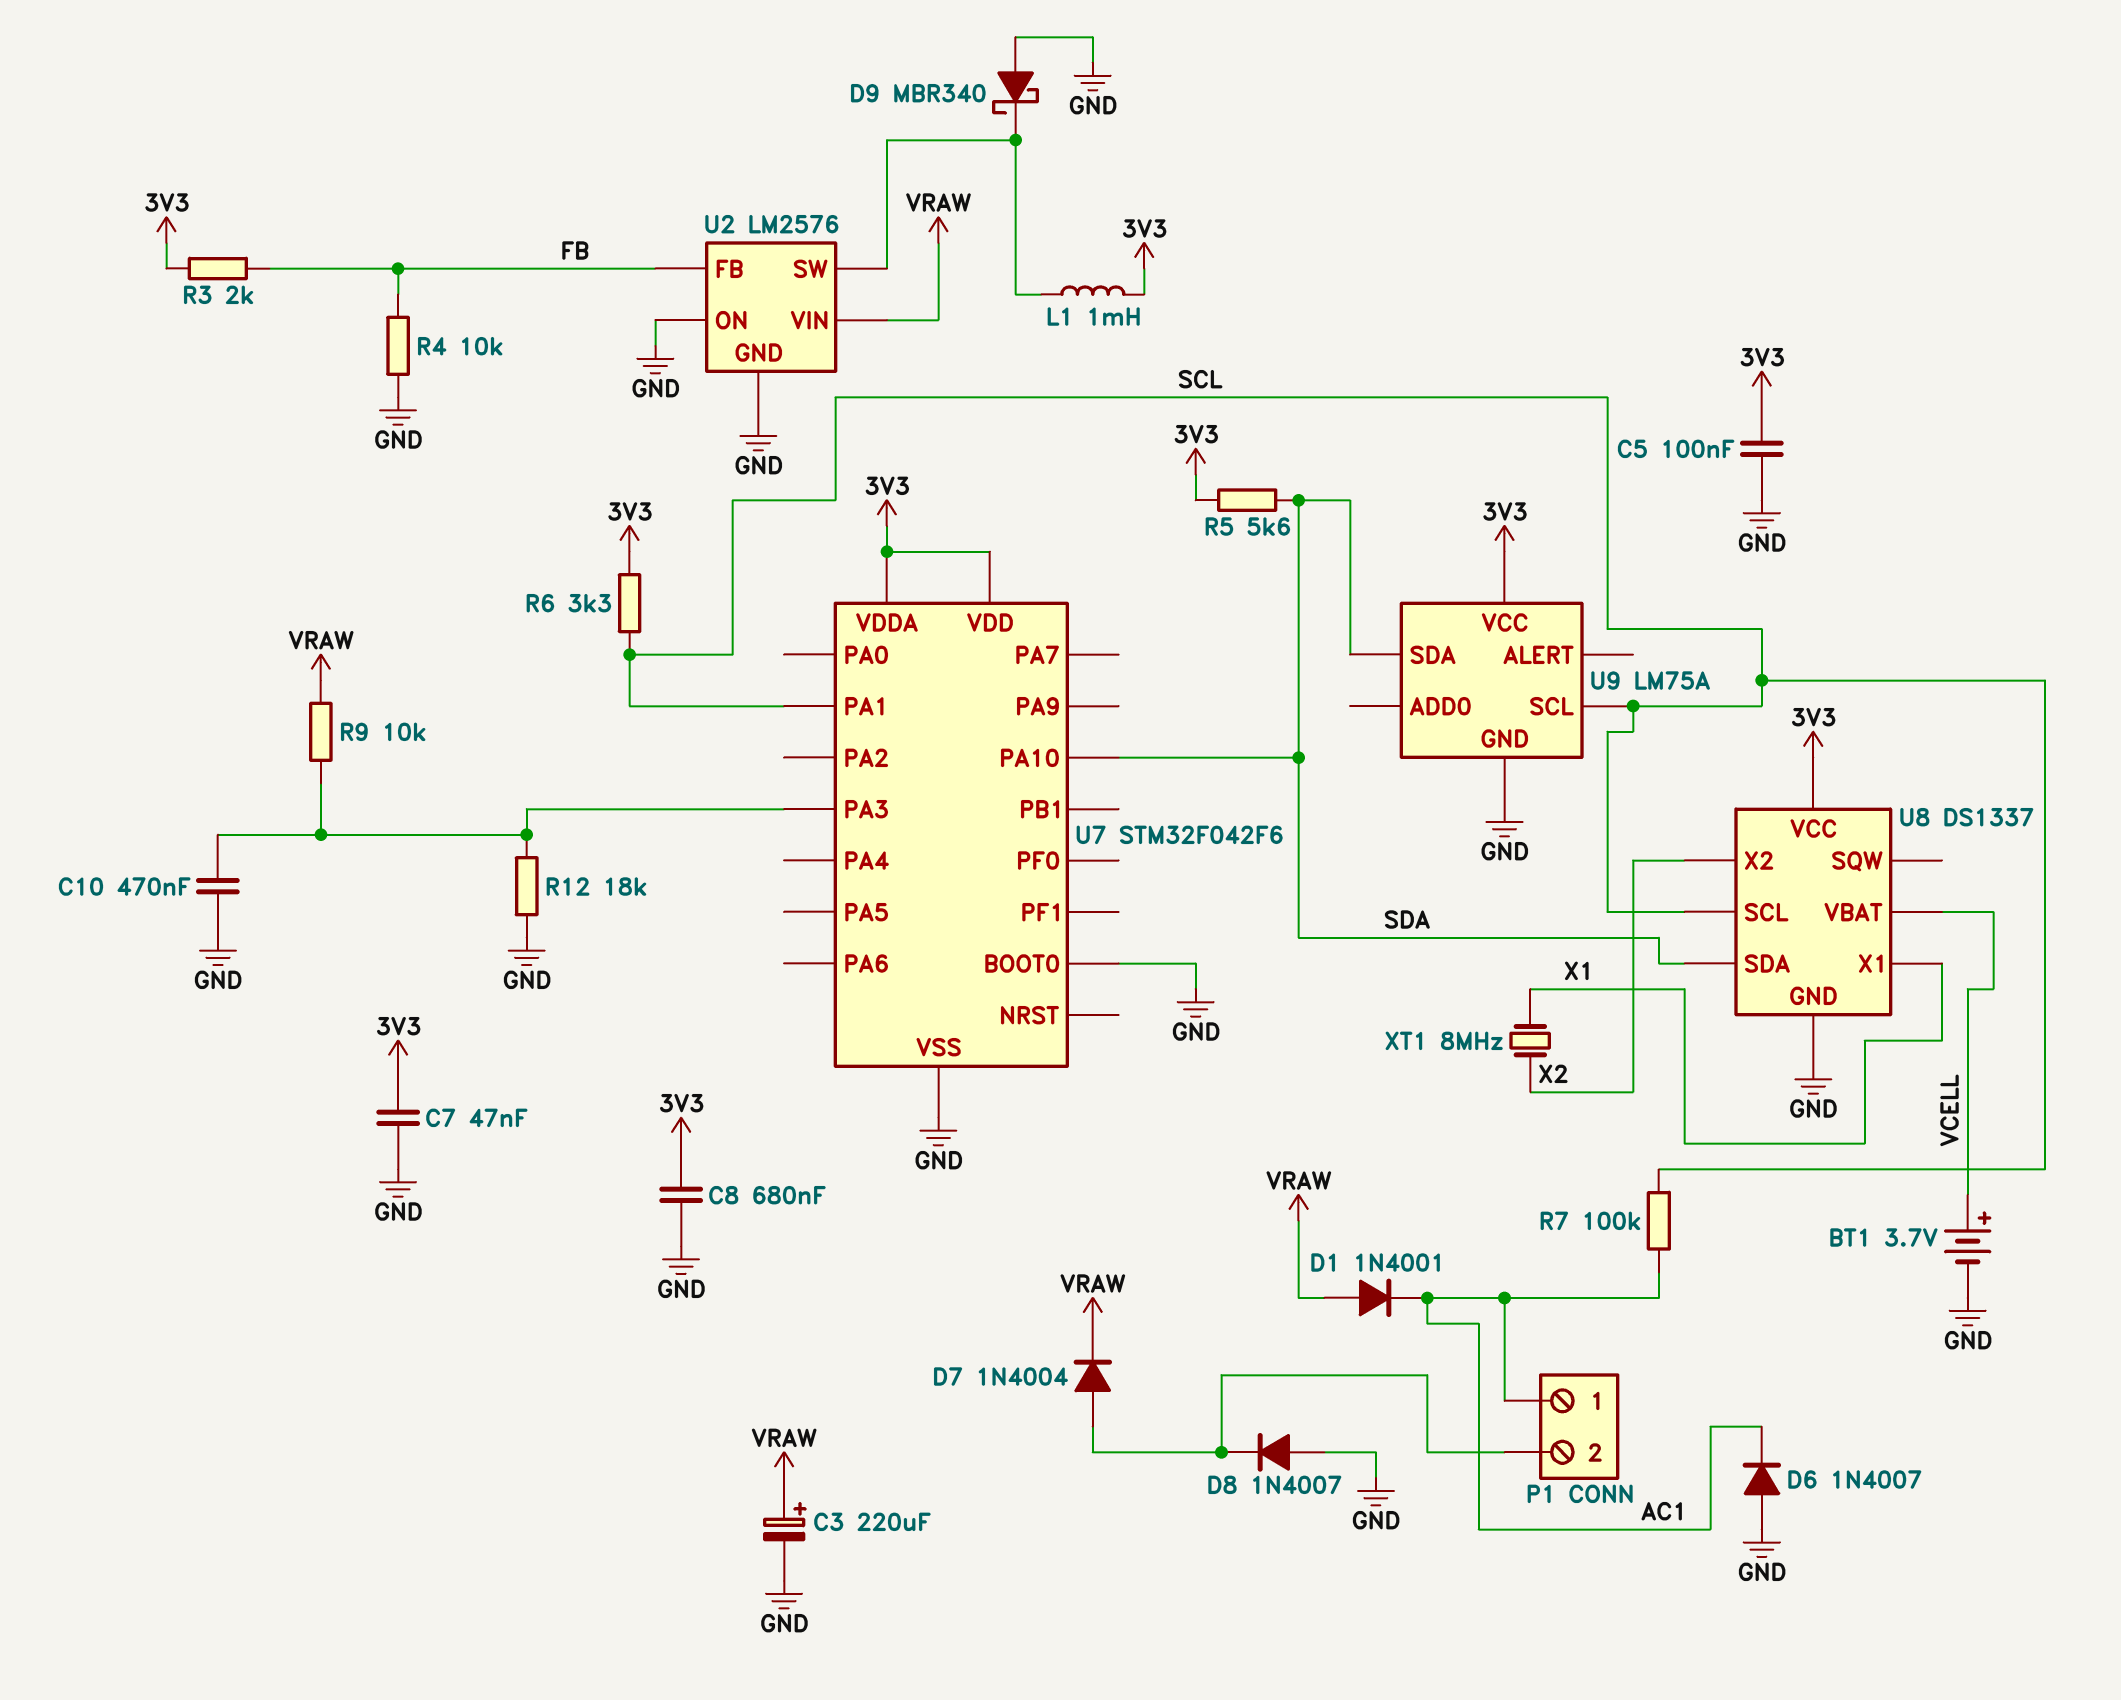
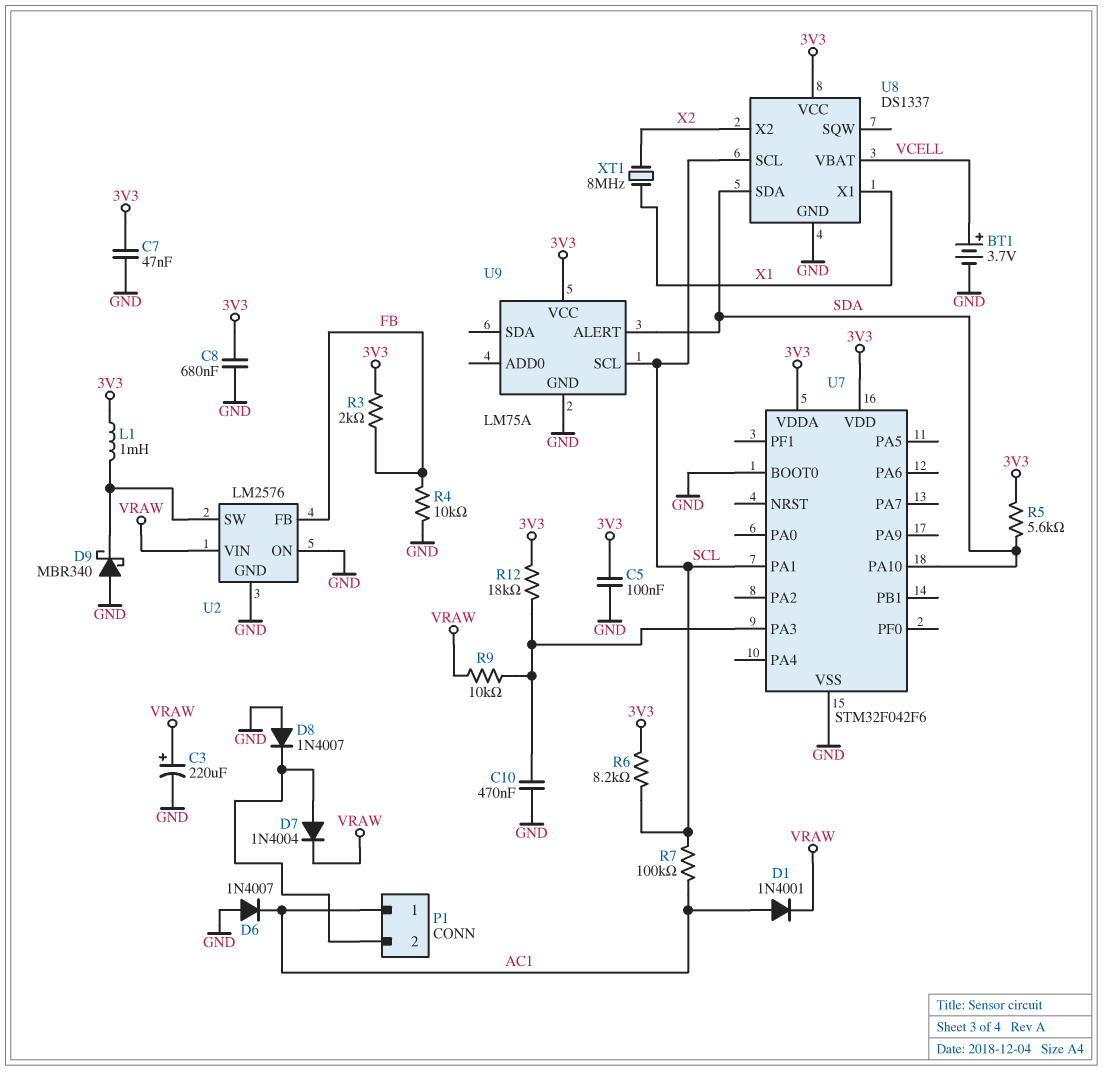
D1: diode 1N4001 (A VRAW, K AC1) -> diode 1N4001 (A AC1, K VRAW)
R6: 3.3k (3V3, SCL) -> 8.2k (3V3, SCL)
R12: 18k (GND, U7/PA3) -> 18k (3V3, U7/PA3)
U9 pin ALERT: none -> SDA
U9 pin SDA: SDA -> none

